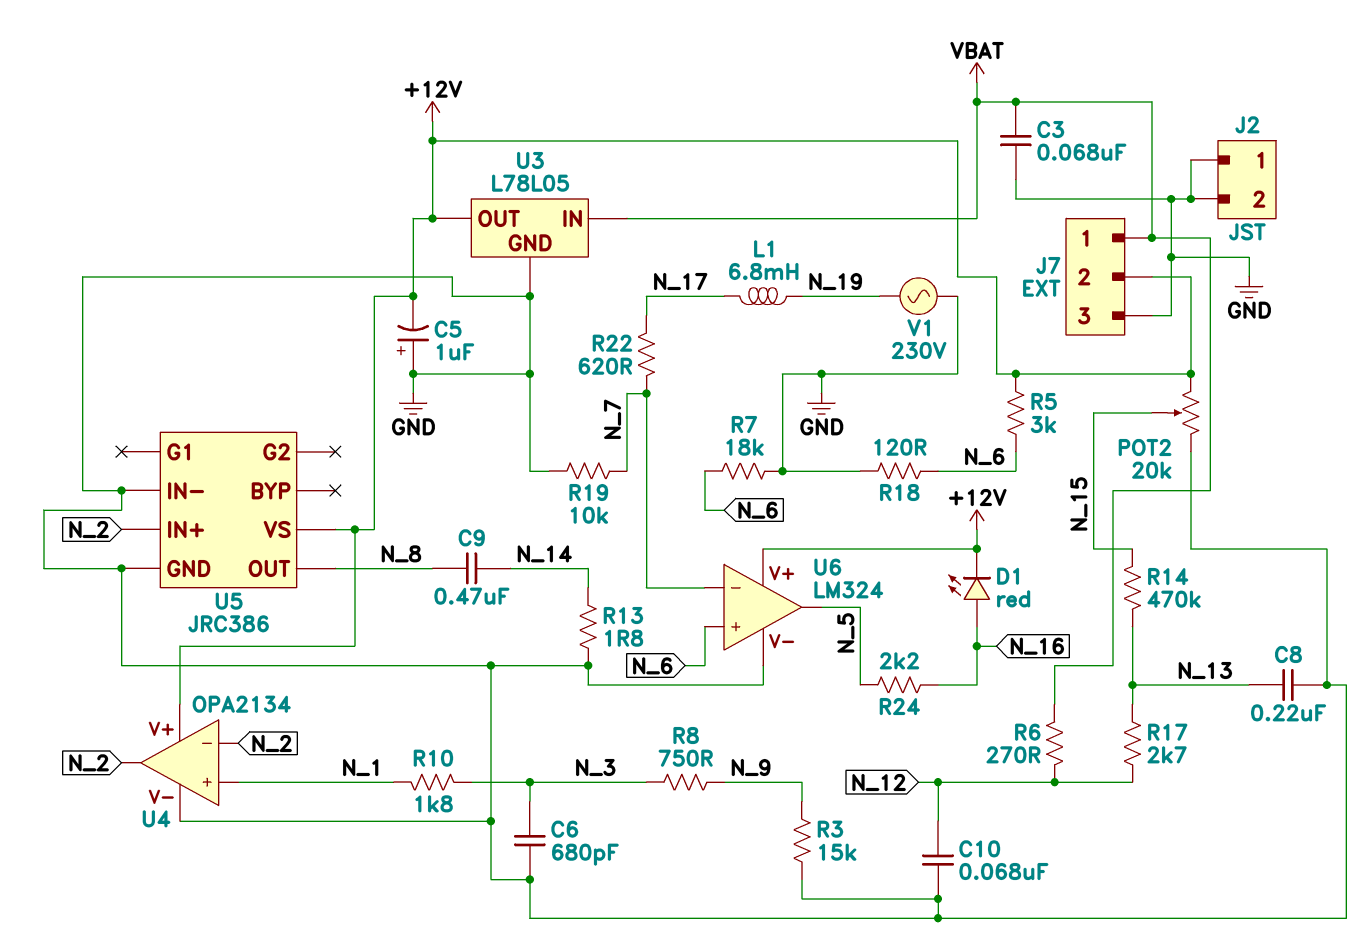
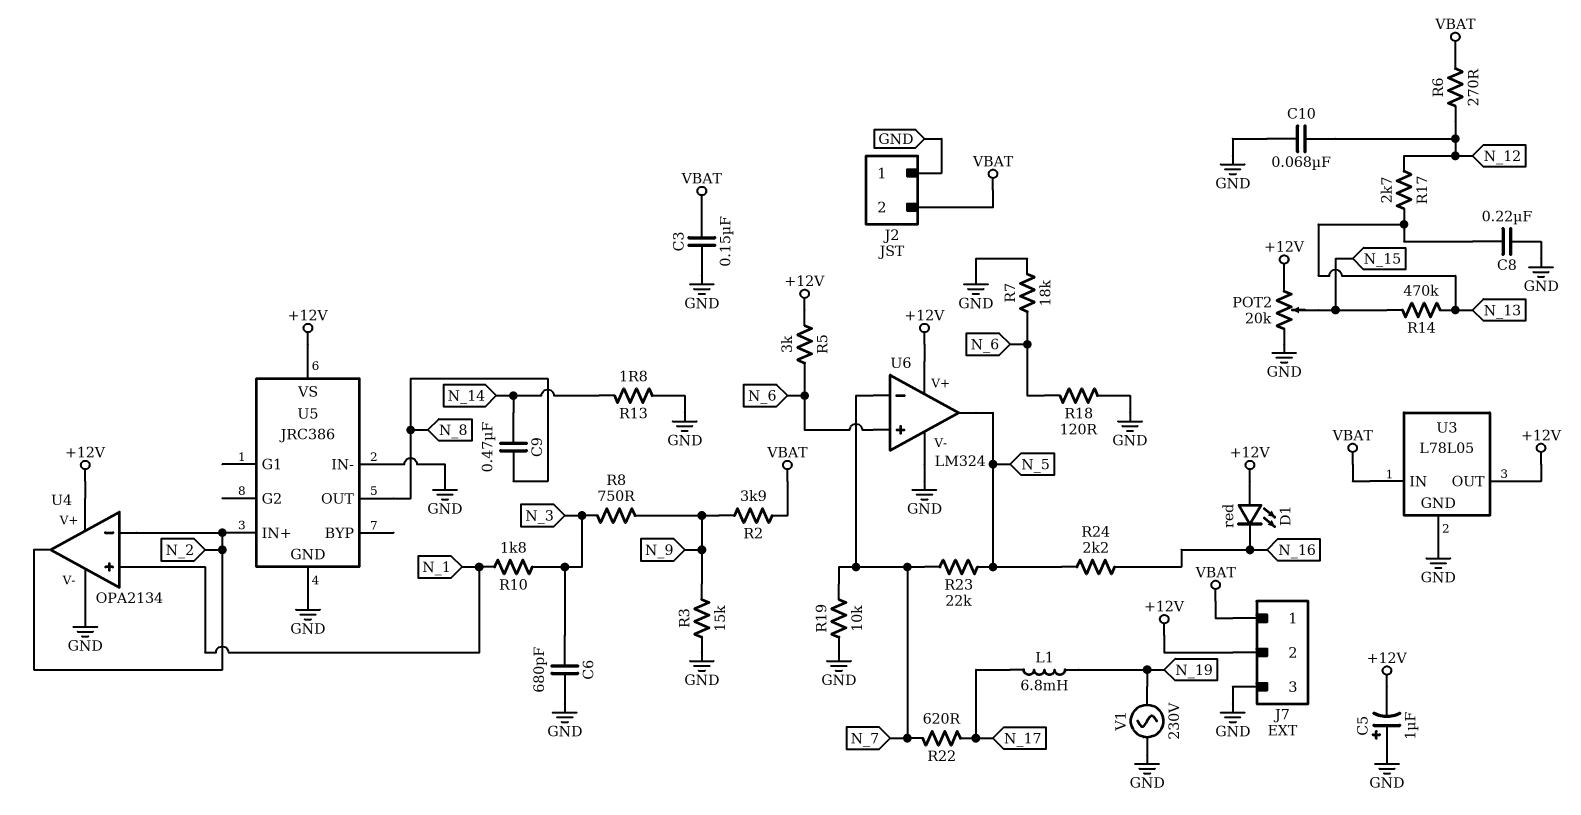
C3: 68nF (GND, VBAT) -> 150nF (GND, VBAT)
D1: LED red (A N_16, K +12V) -> LED red (A +12V, K N_16)
J2 pin 2: GND -> VBAT
R2: none -> 3.9k (N_9, VBAT)
R23: none -> 22k (N_5, N_7)

